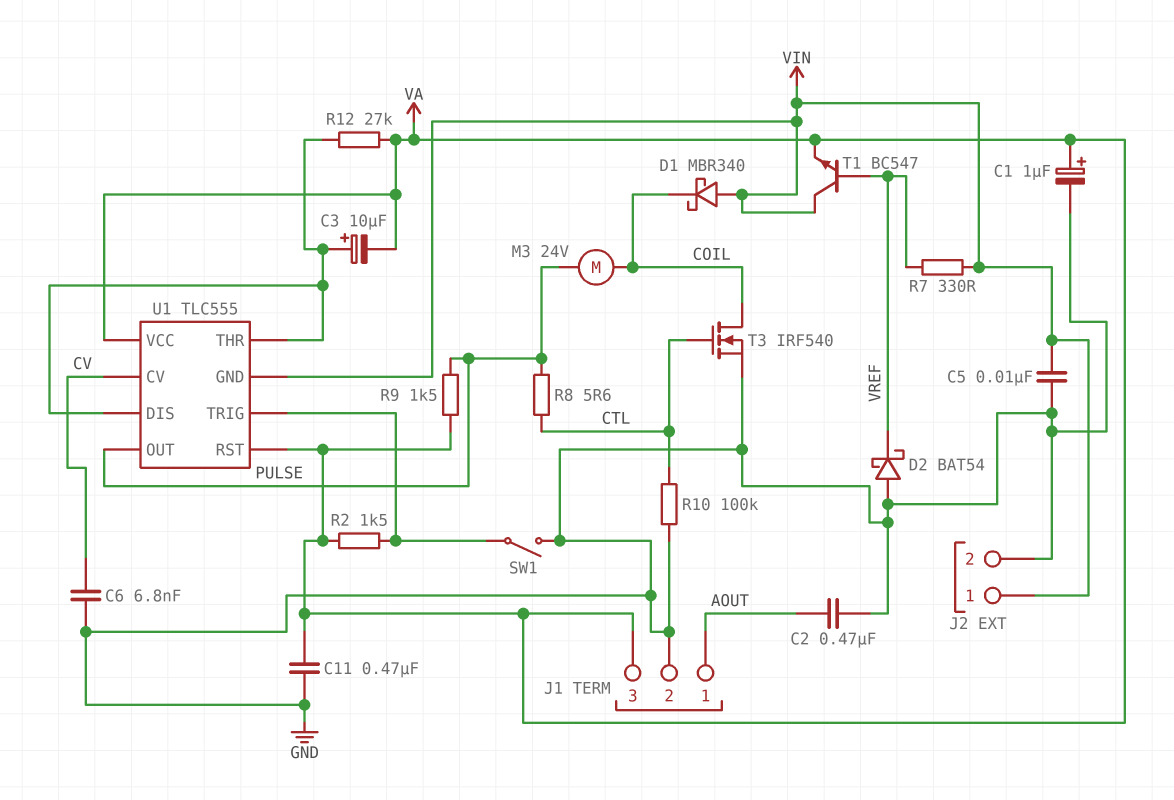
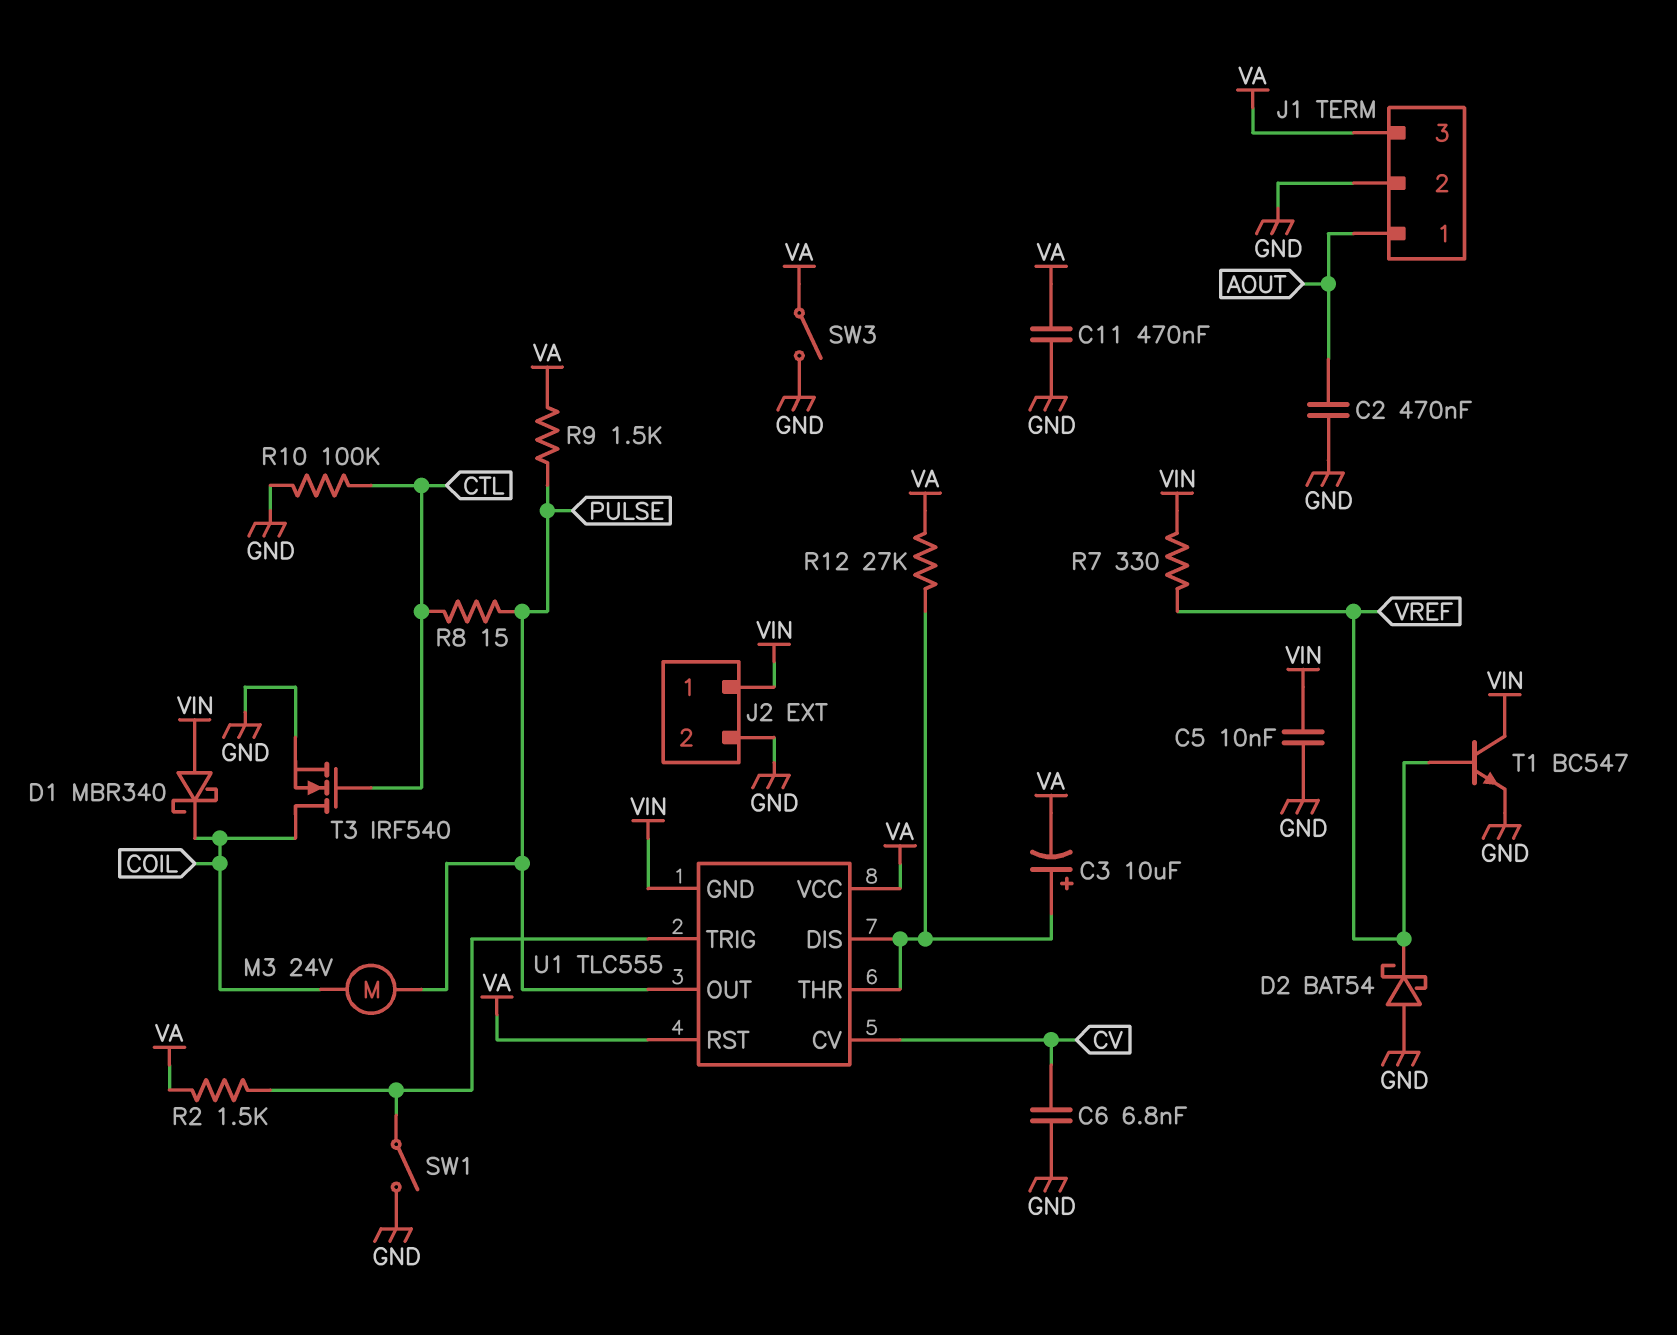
C1: 1uF (plus VA, minus GND) -> none
R8: 5.6 (CTL, PULSE) -> 15 (CTL, PULSE)
SW3: none -> switch (GND, VA)
T1: NPN BC547 (B VREF, C VIN, E VA) -> NPN BC547 (B VREF, C VIN, E GND)

